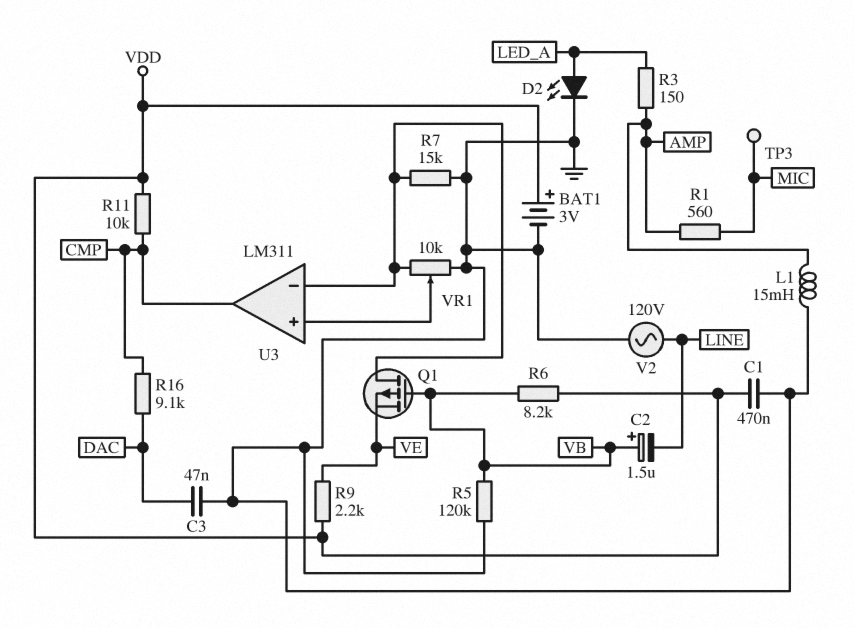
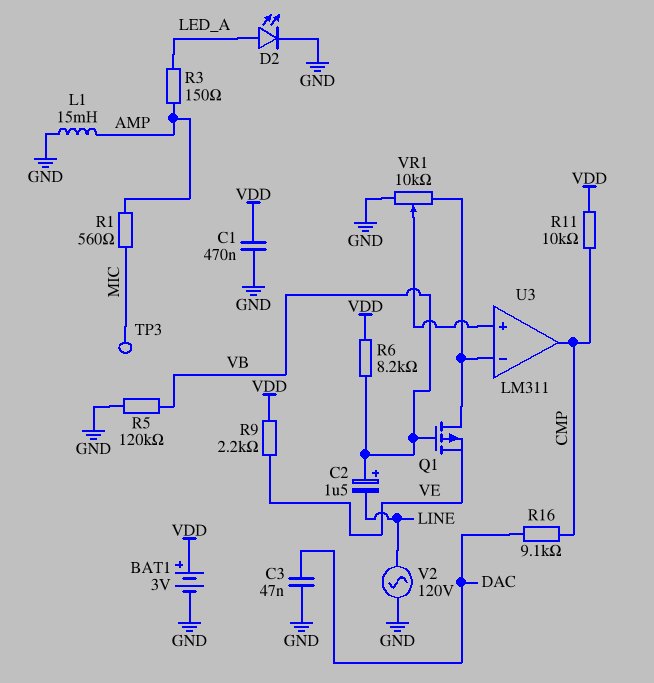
R7: 15k (GND, U3/in-) -> none

